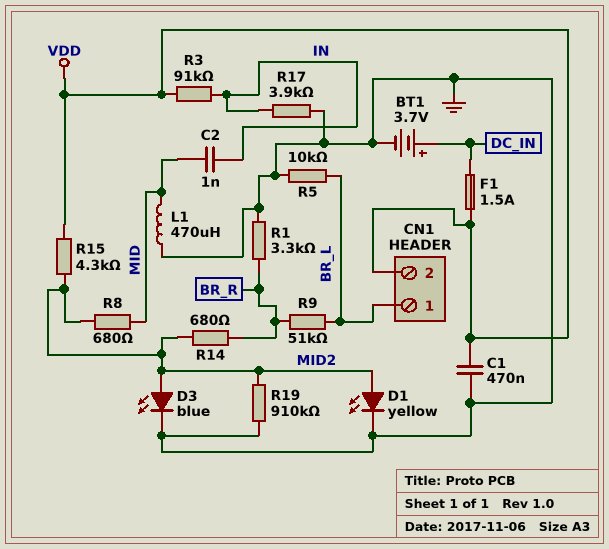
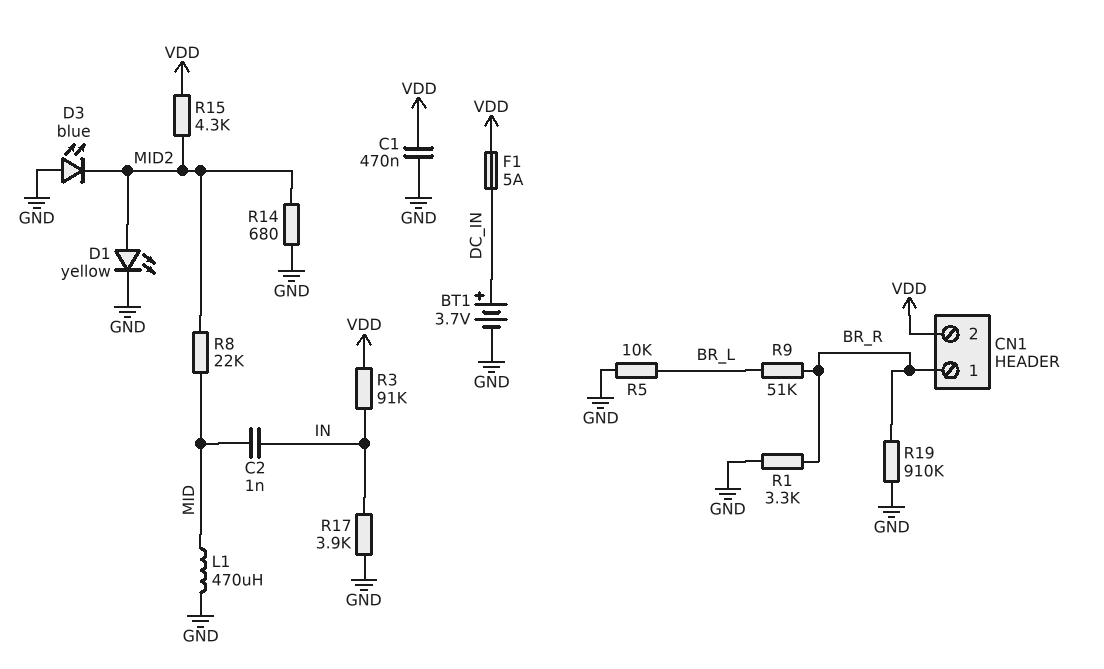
CN1 pin 1: BR_L -> BR_R
D3: LED blue (A MID2, K GND) -> LED blue (A GND, K MID2)
F1: 1.5A (DC_IN, VDD) -> 5A (DC_IN, VDD)
R8: 680 (MID, MID2) -> 22k (MID, MID2)
R14: 680 (BR_R, MID2) -> 680 (GND, MID2)
R19: 910k (GND, MID2) -> 910k (BR_R, GND)

